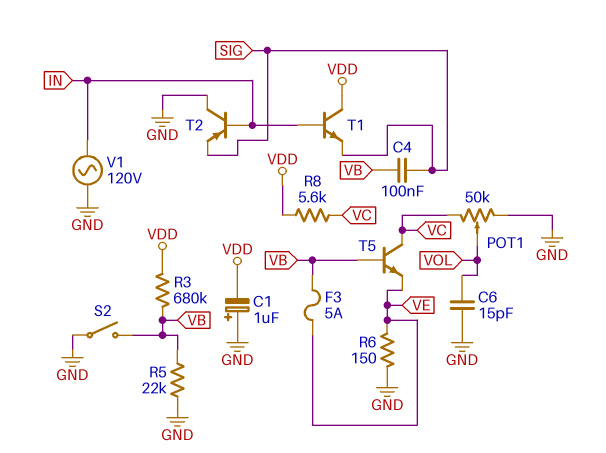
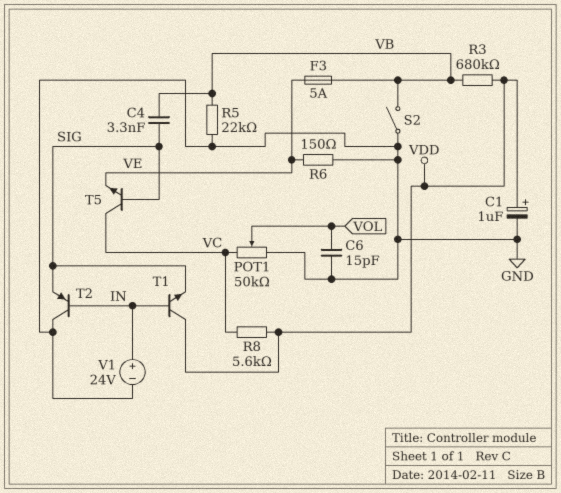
C1: 1uF (plus GND, minus VDD) -> 1uF (plus VDD, minus GND)
C4: 100nF (SIG, VB) -> 3.3nF (SIG, VB)
T5: NPN (B VB, C VC, E VE) -> NPN (B SIG, C VC, E VE)
V1: AC 120V (GND, IN) -> 24V (plus IN, minus GND)

